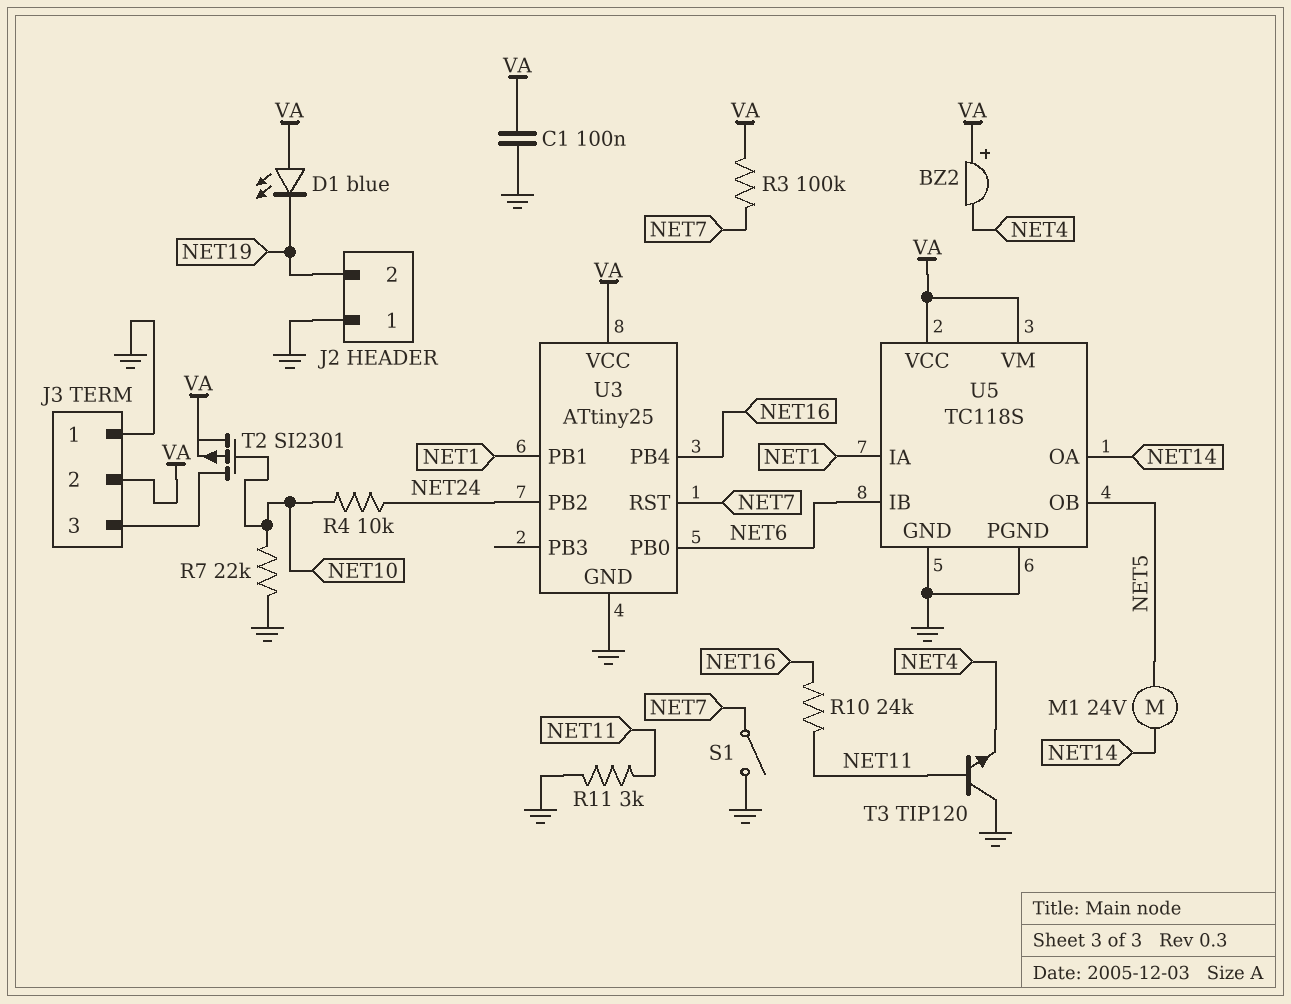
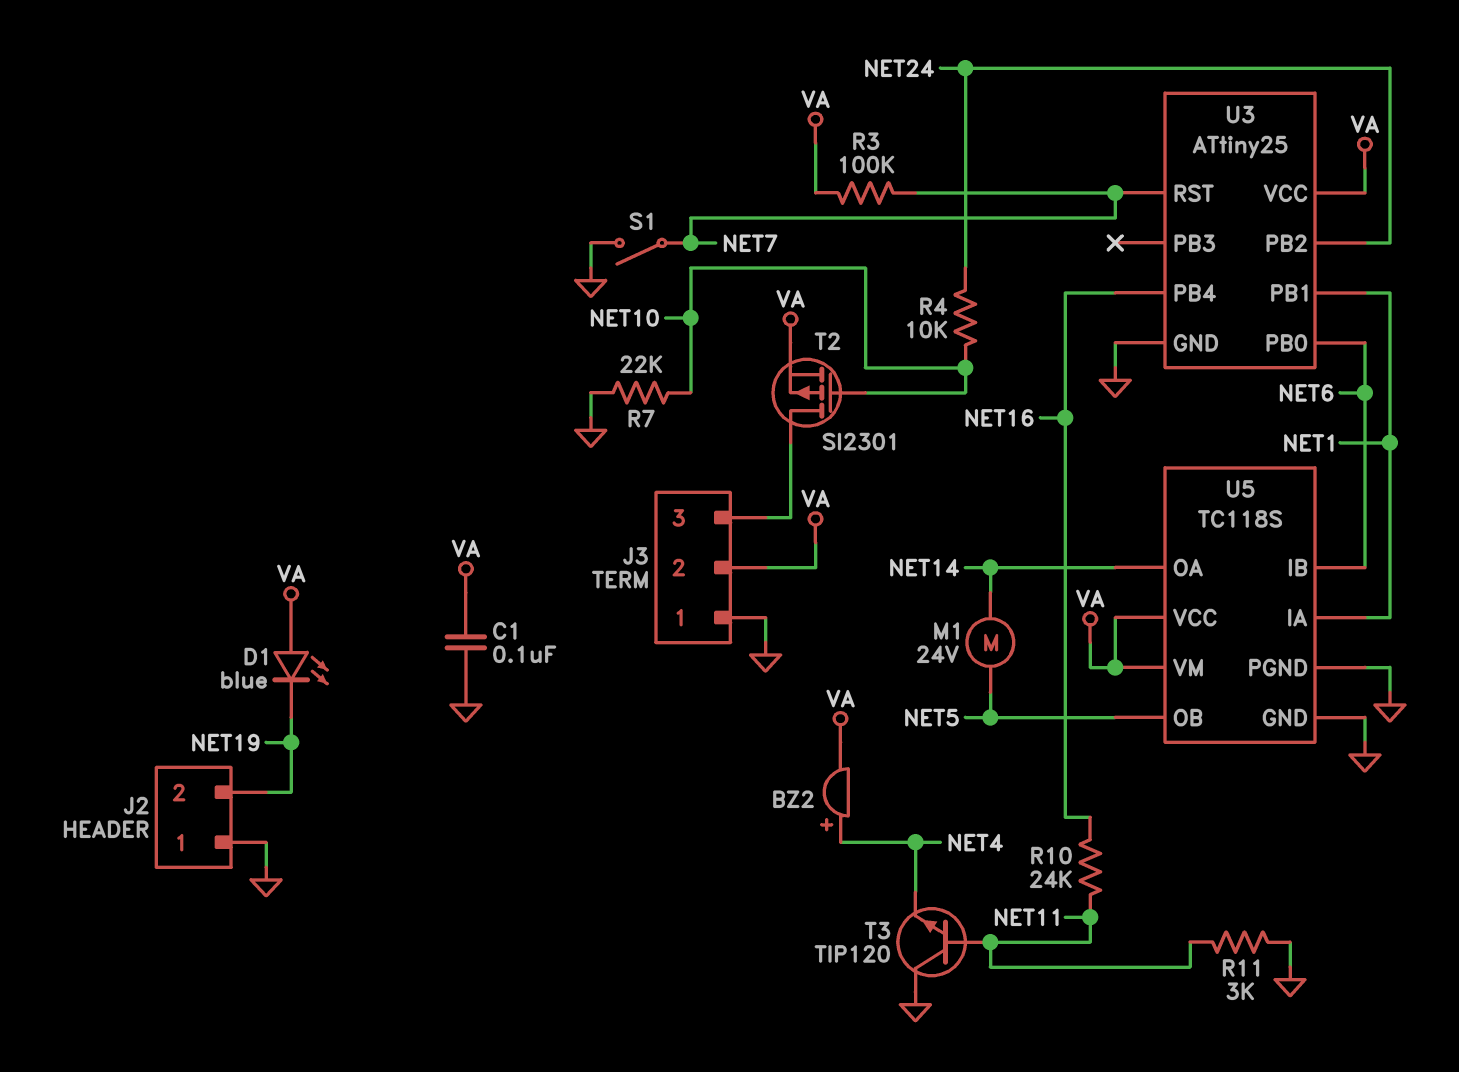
BZ2: buzzer (plus VA, minus NET4) -> buzzer (plus NET4, minus VA)

